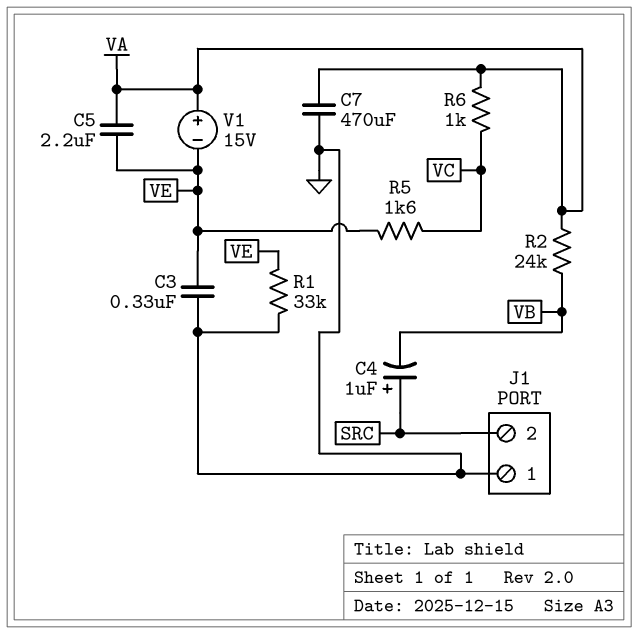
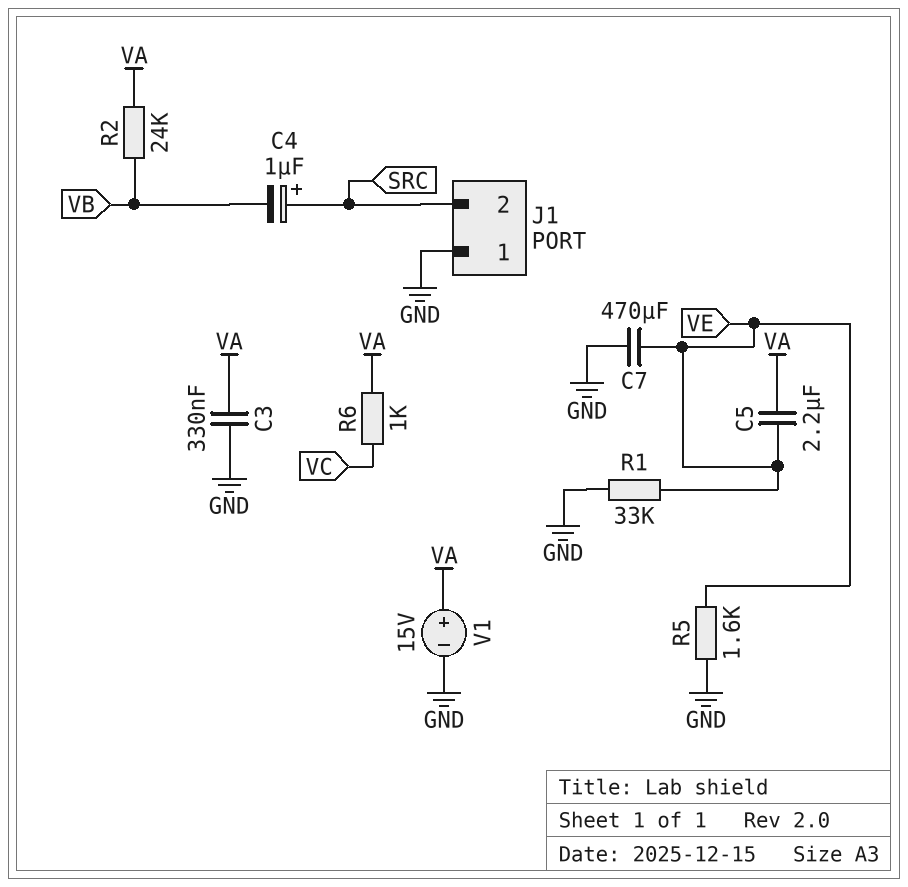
C3: 330nF (GND, VE) -> 330nF (GND, VA)
C7: 470uF (GND, VA) -> 470uF (GND, VE)
R5: 1.6k (VC, VE) -> 1.6k (GND, VE)
V1: 15V (plus VA, minus VE) -> 15V (plus VA, minus GND)

